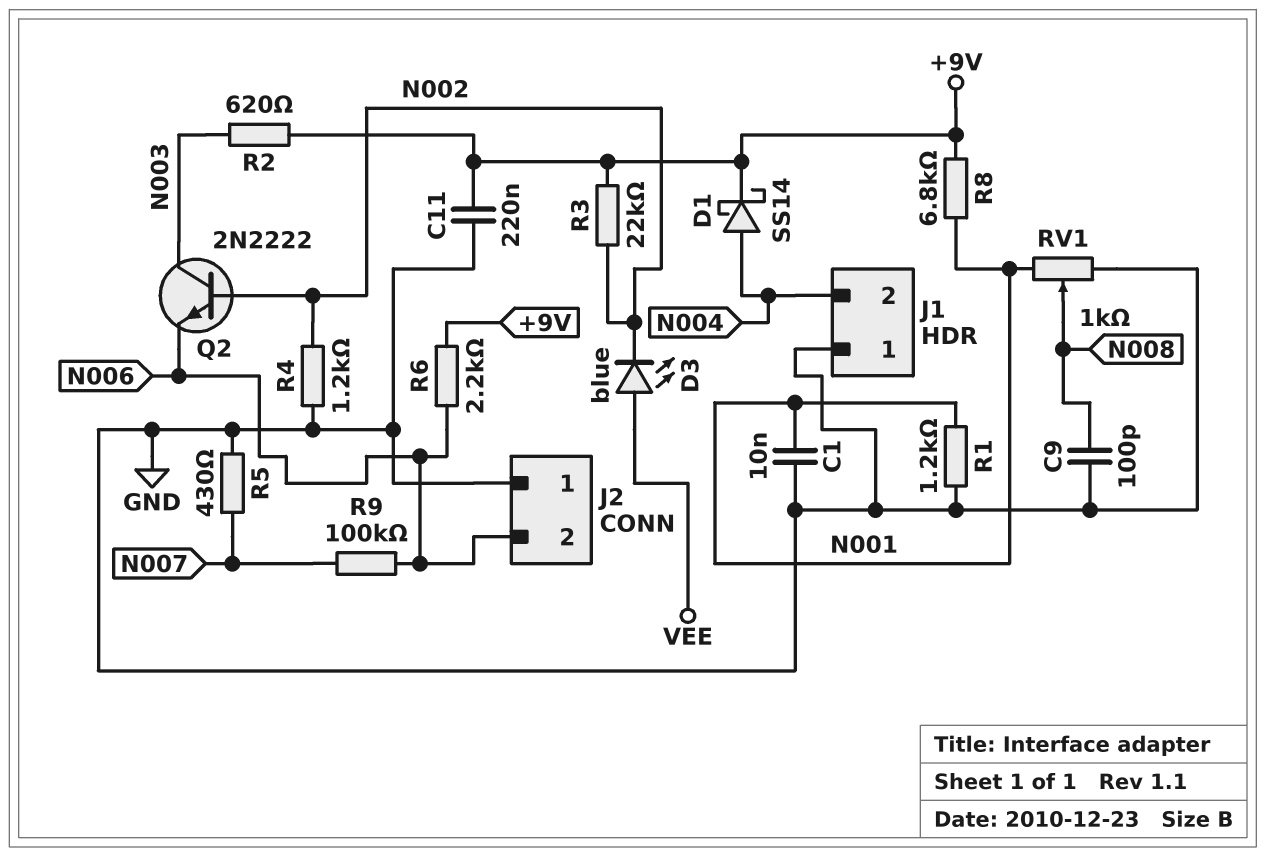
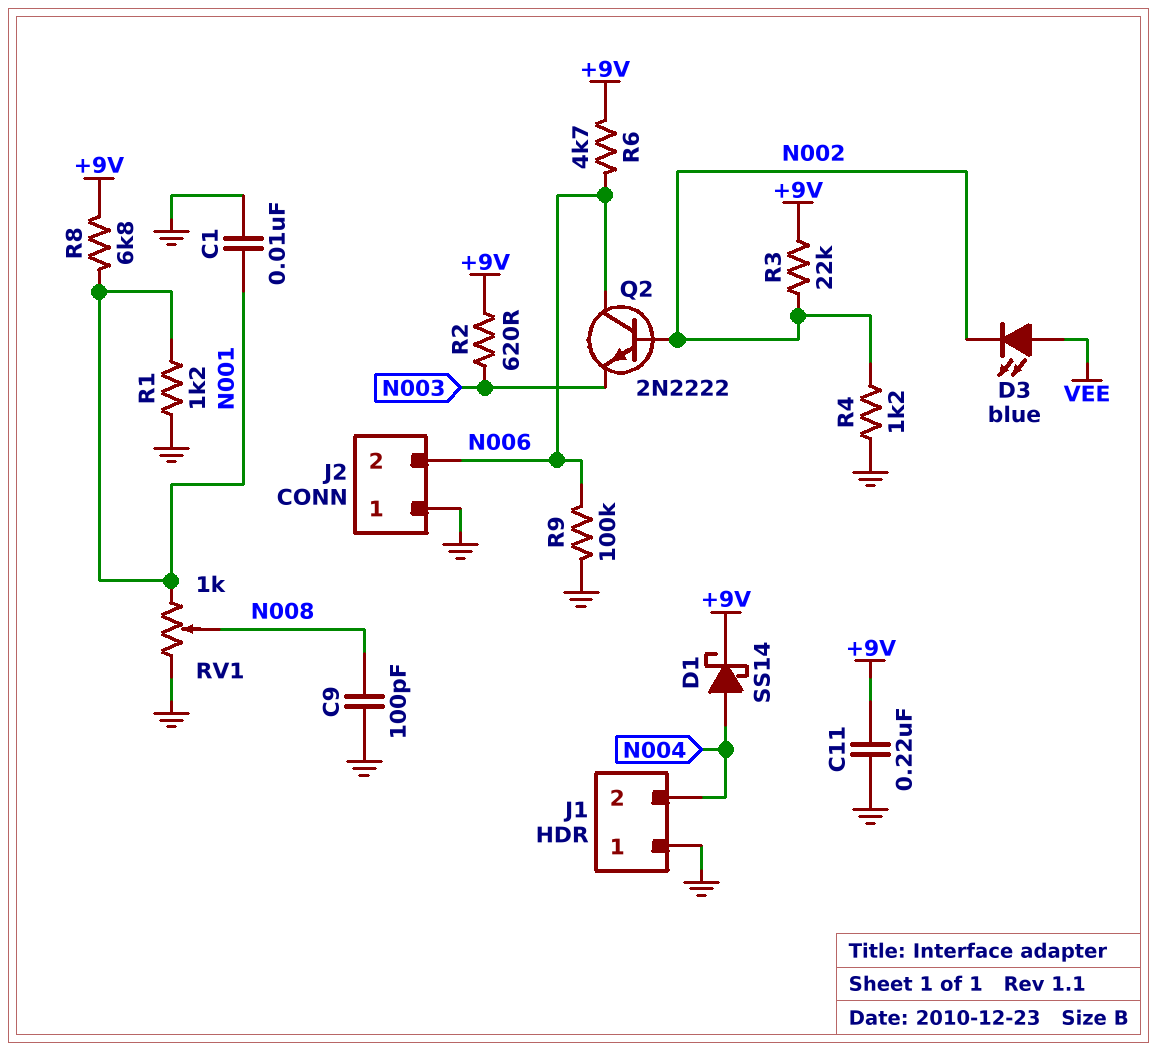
Q2: NPN 2N2222 (B N002, C N003, E N006) -> NPN 2N2222 (B N002, C N006, E N003)
R5: 430 (GND, N007) -> none
R6: 2.2k (+9V, N006) -> 4.7k (+9V, N006)
R9: 100k (N006, N007) -> 100k (GND, N006)

